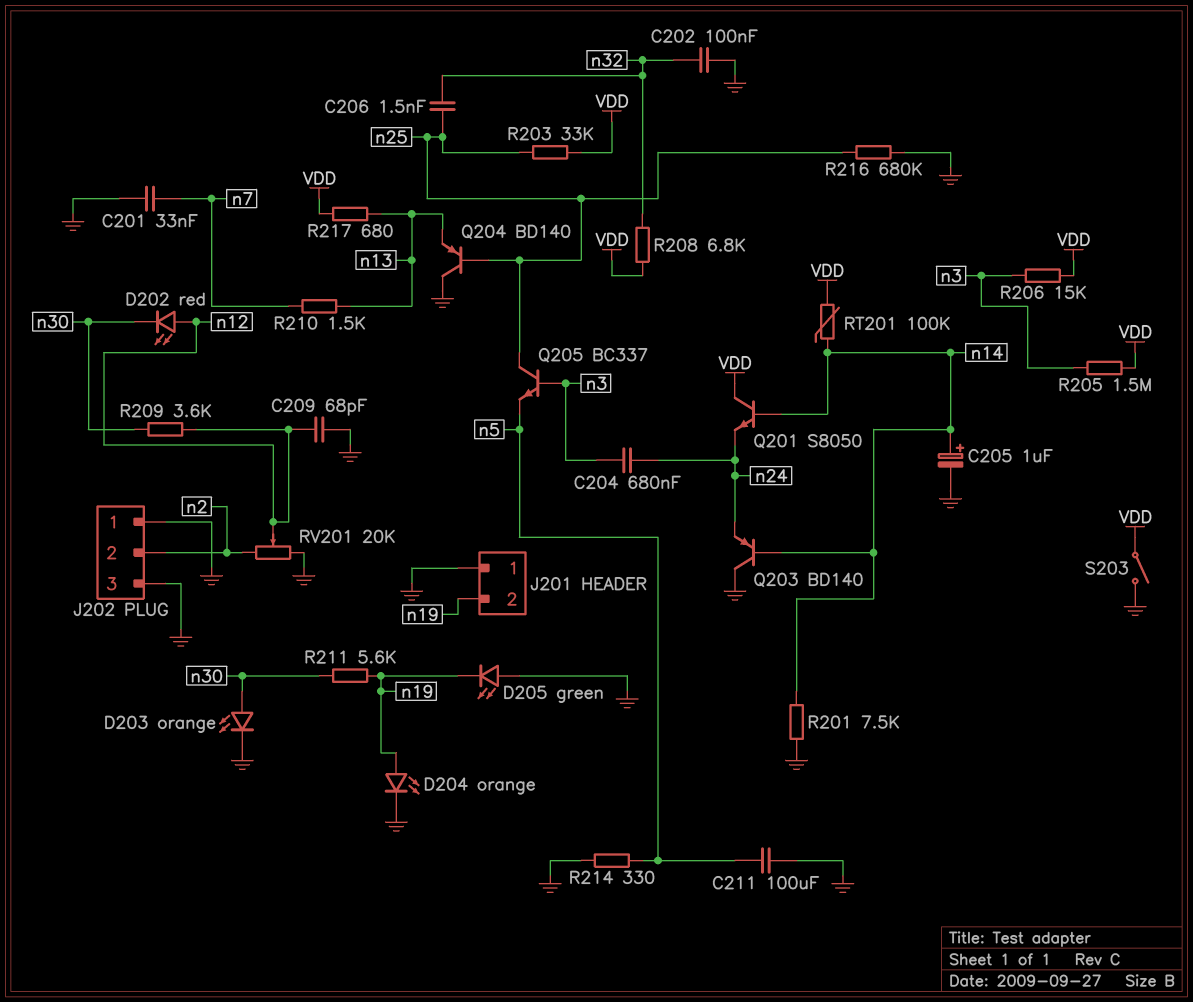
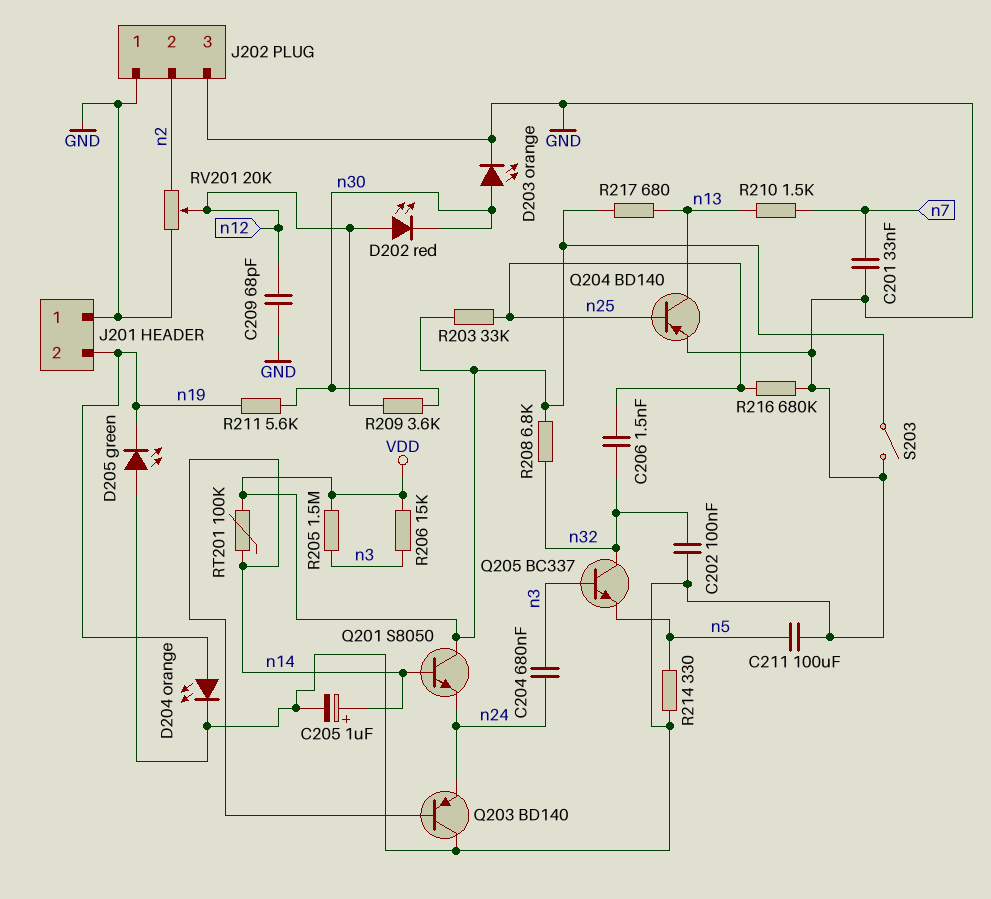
Q204: PNP BD140 (B n25, C GND, E n13) -> PNP BD140 (B n25, C n13, E GND)
Q205: NPN BC337 (B n3, C n25, E n5) -> NPN BC337 (B n3, C n32, E n5)
R201: 7.5k (GND, n14) -> none

